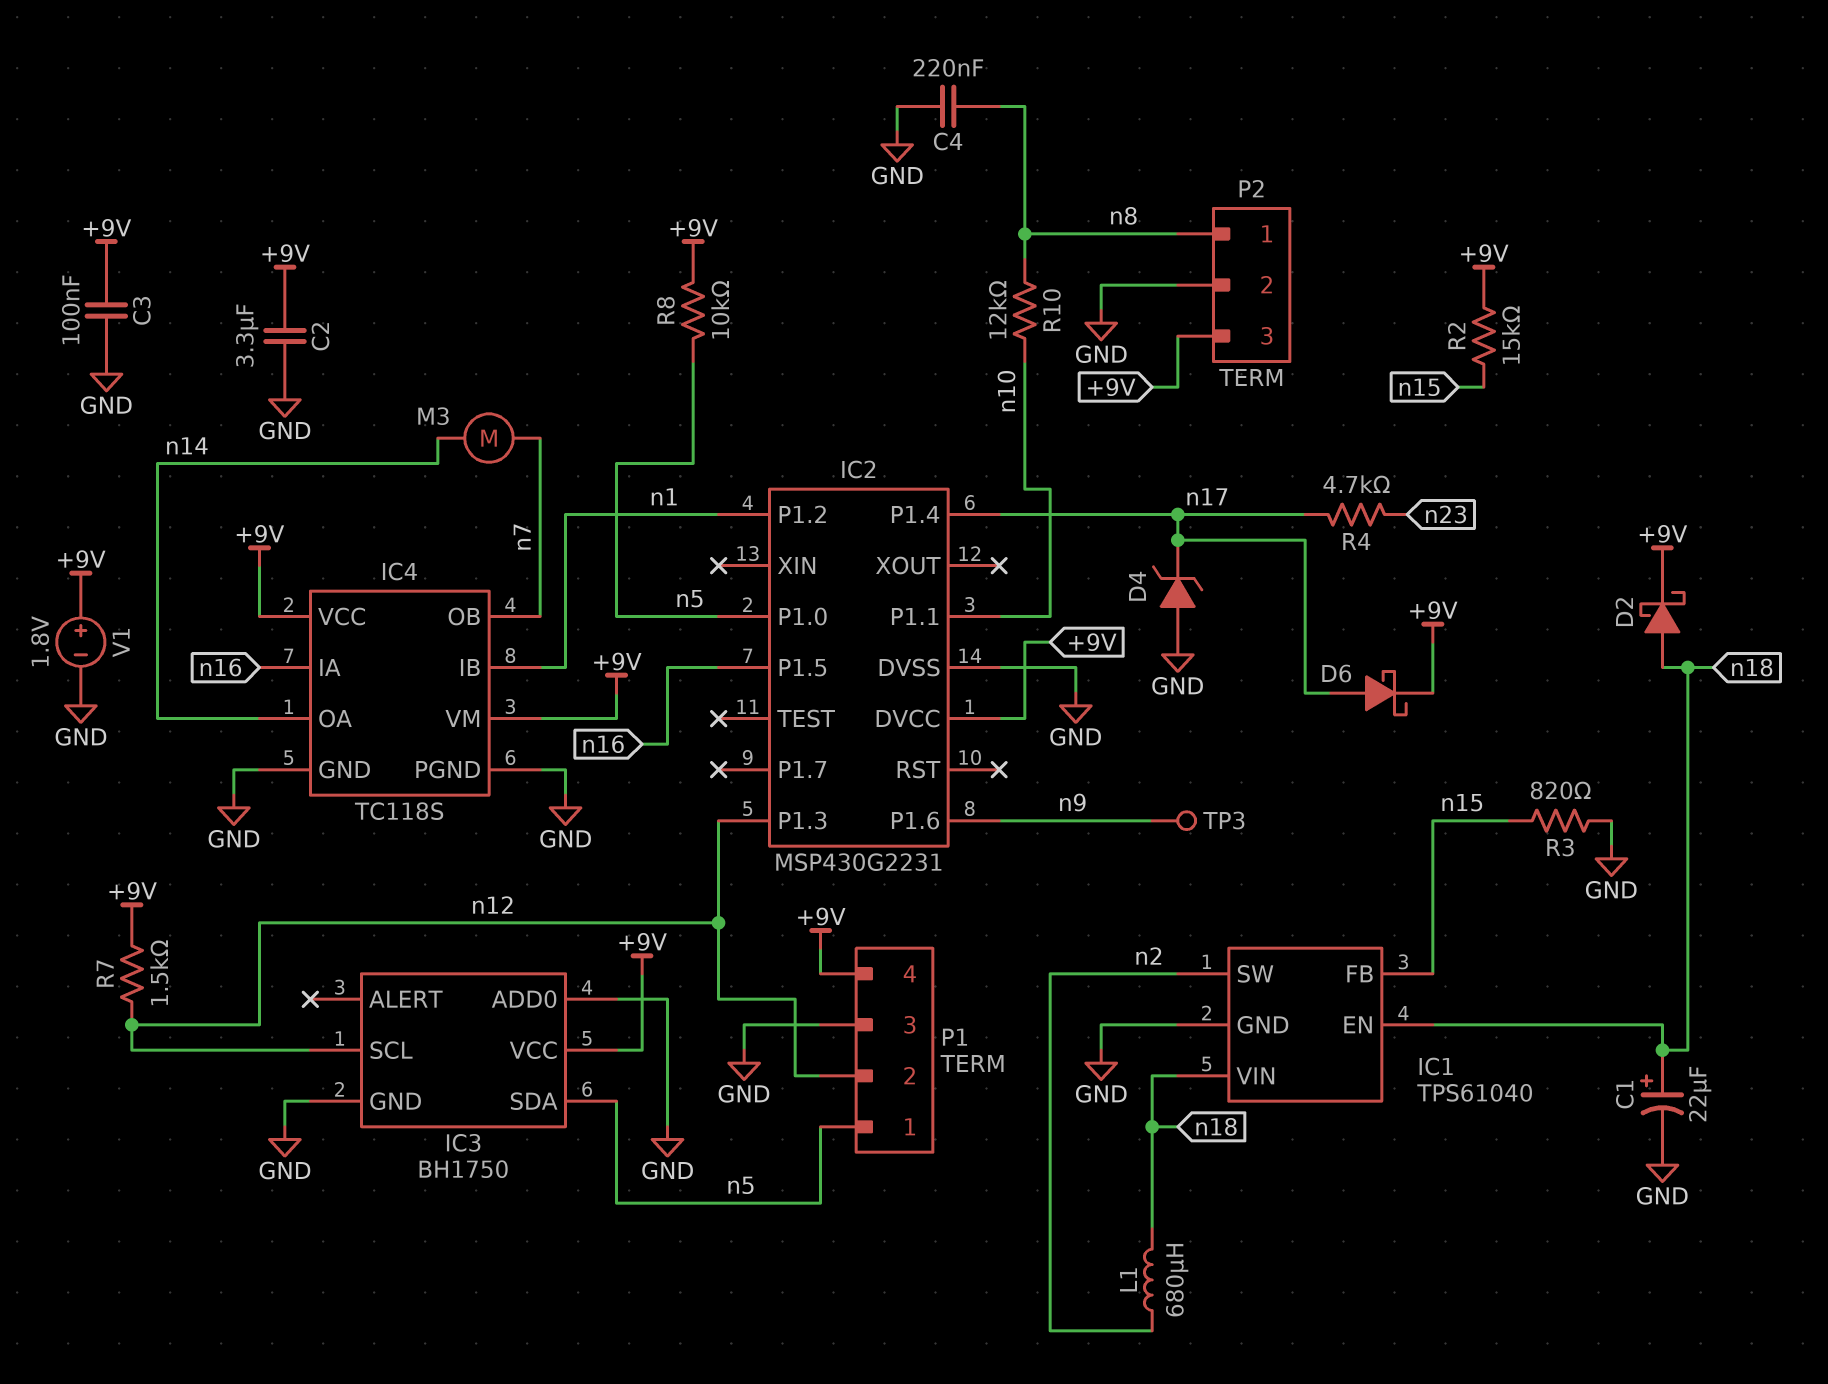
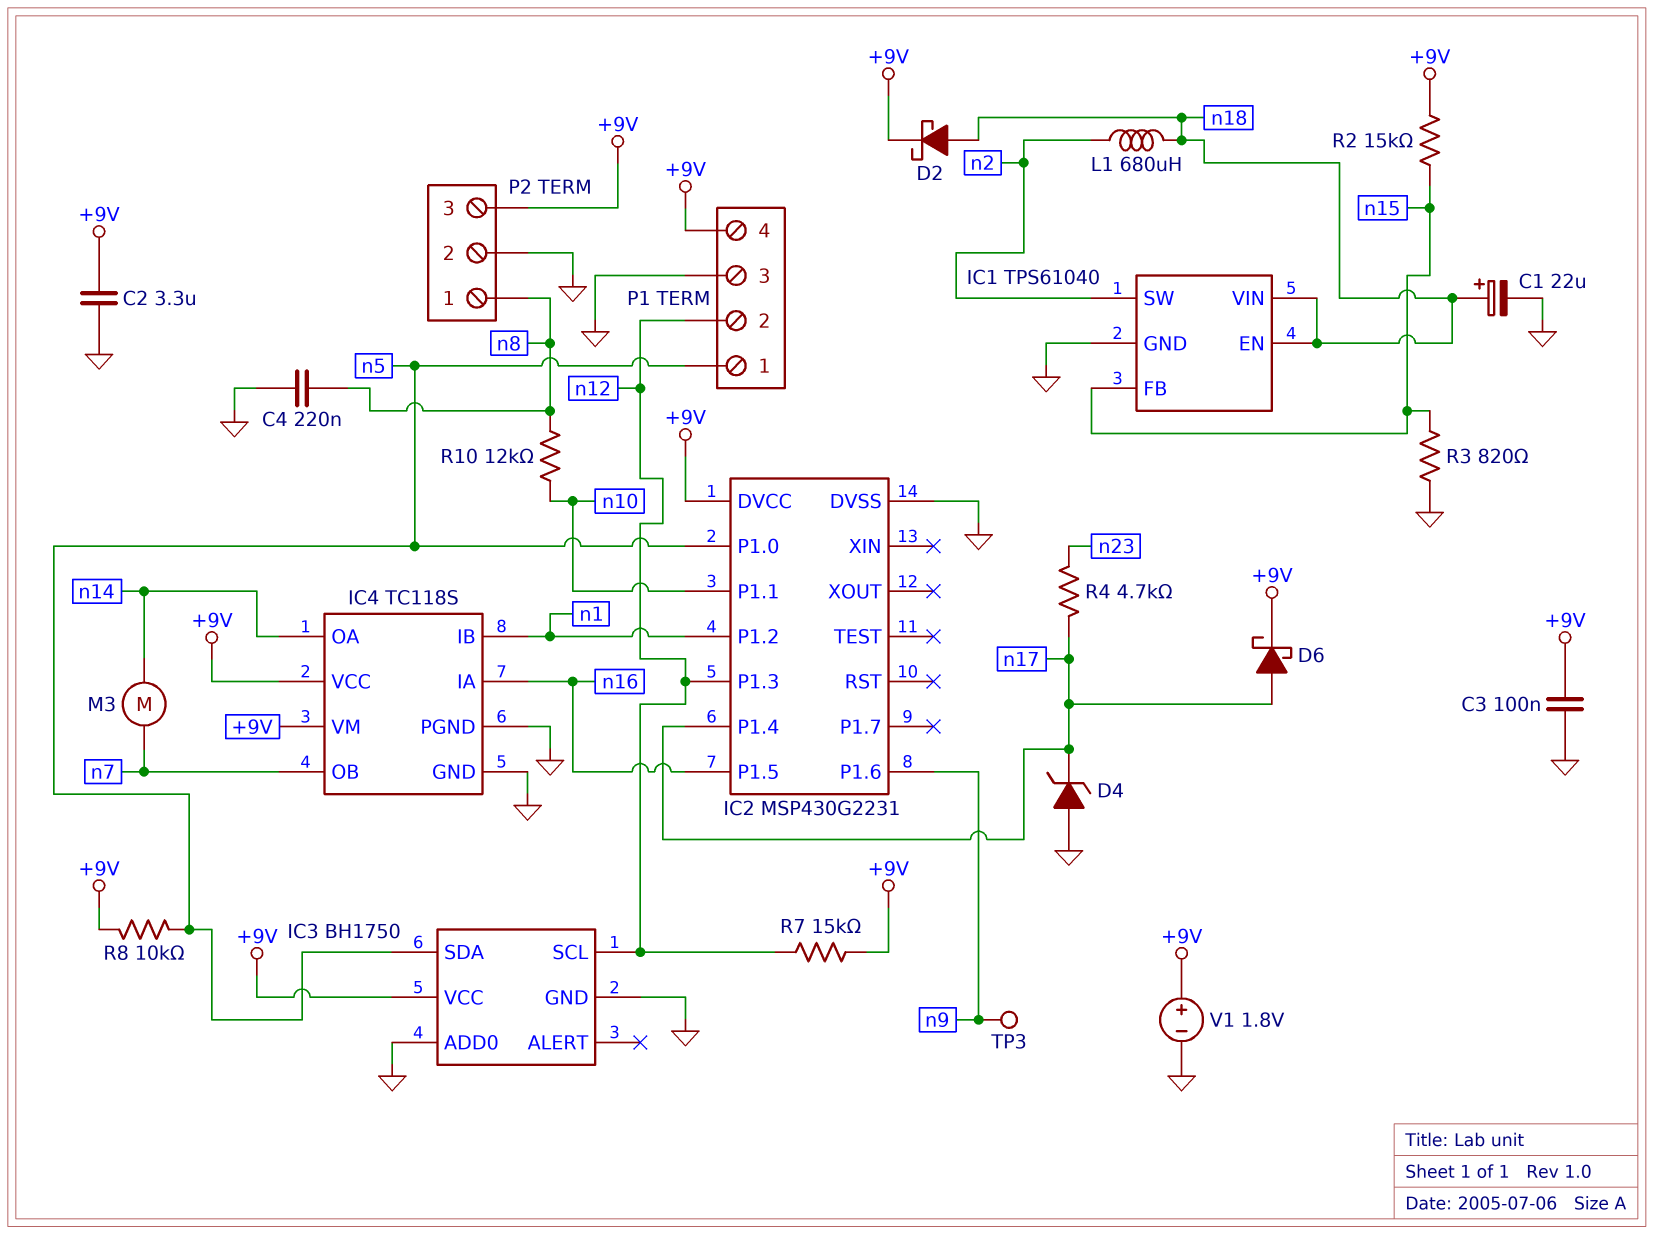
R7: 1.5k (+9V, n12) -> 15k (+9V, n12)

